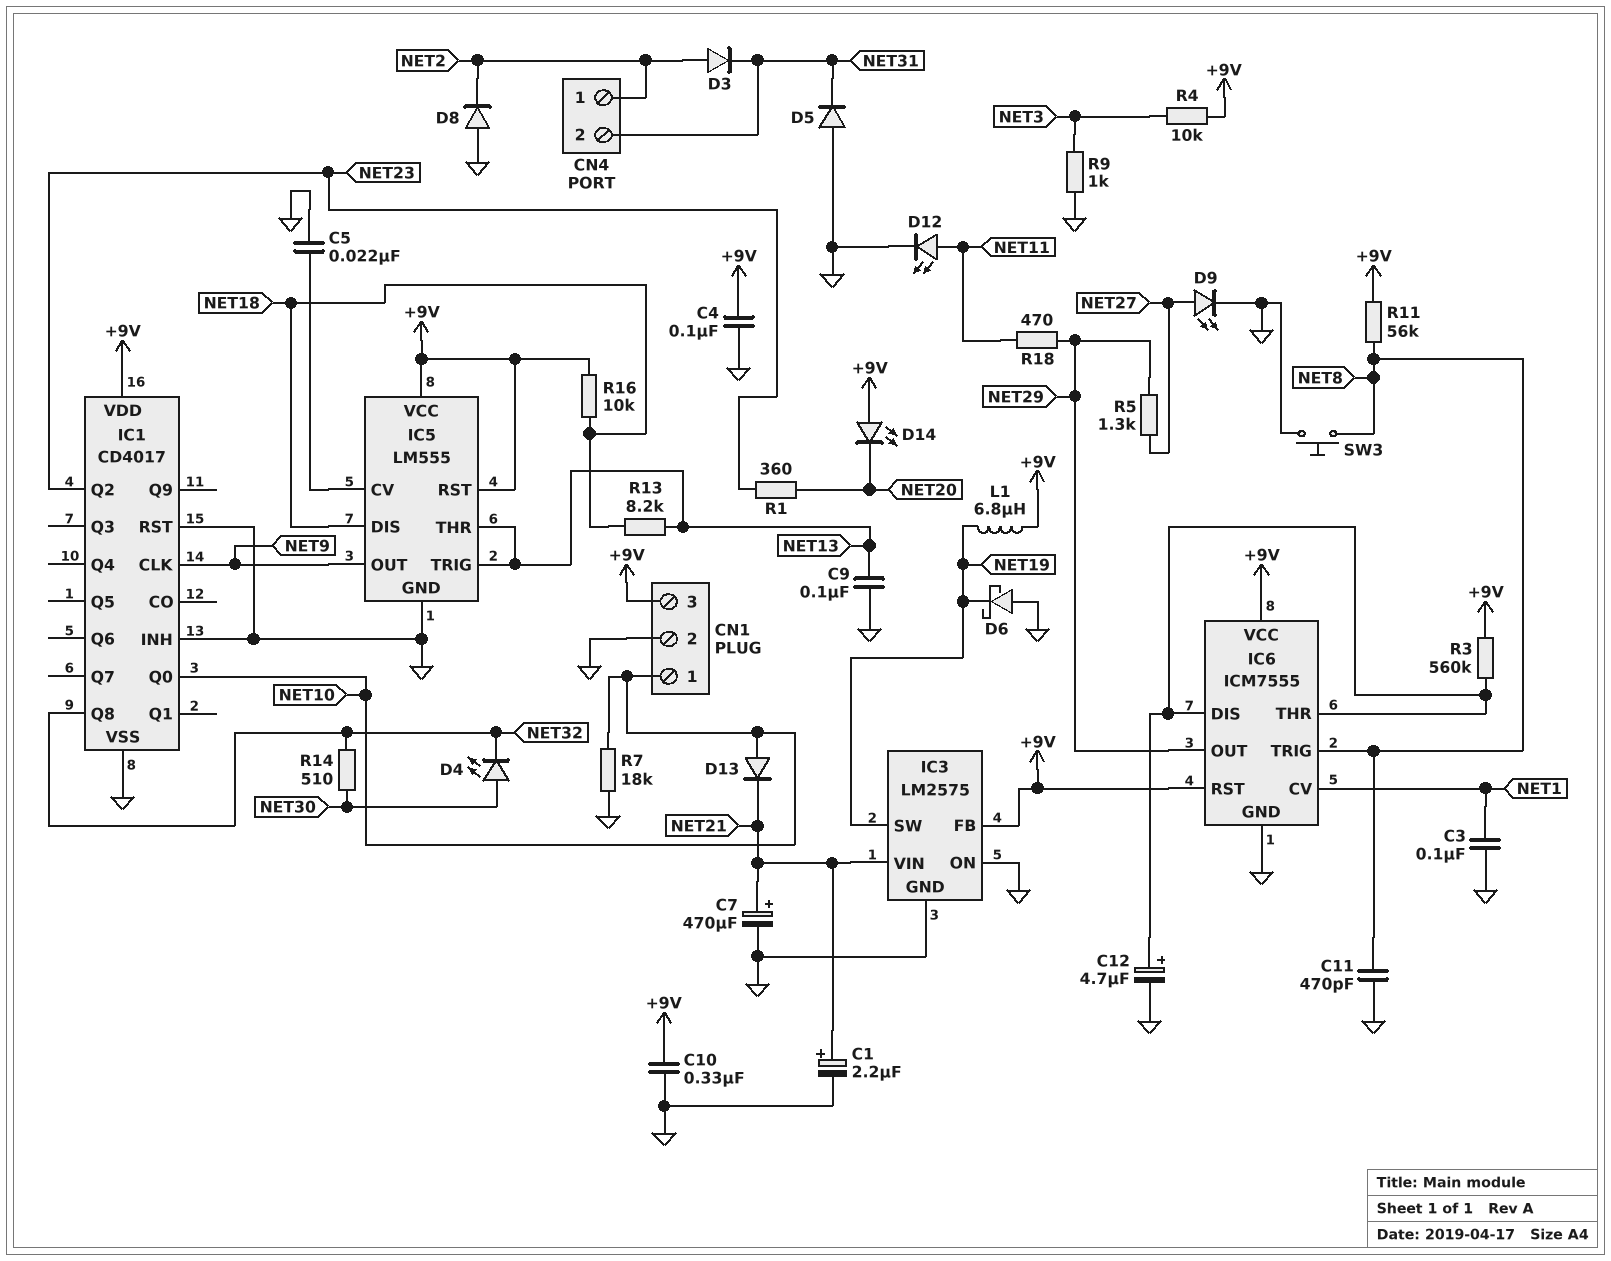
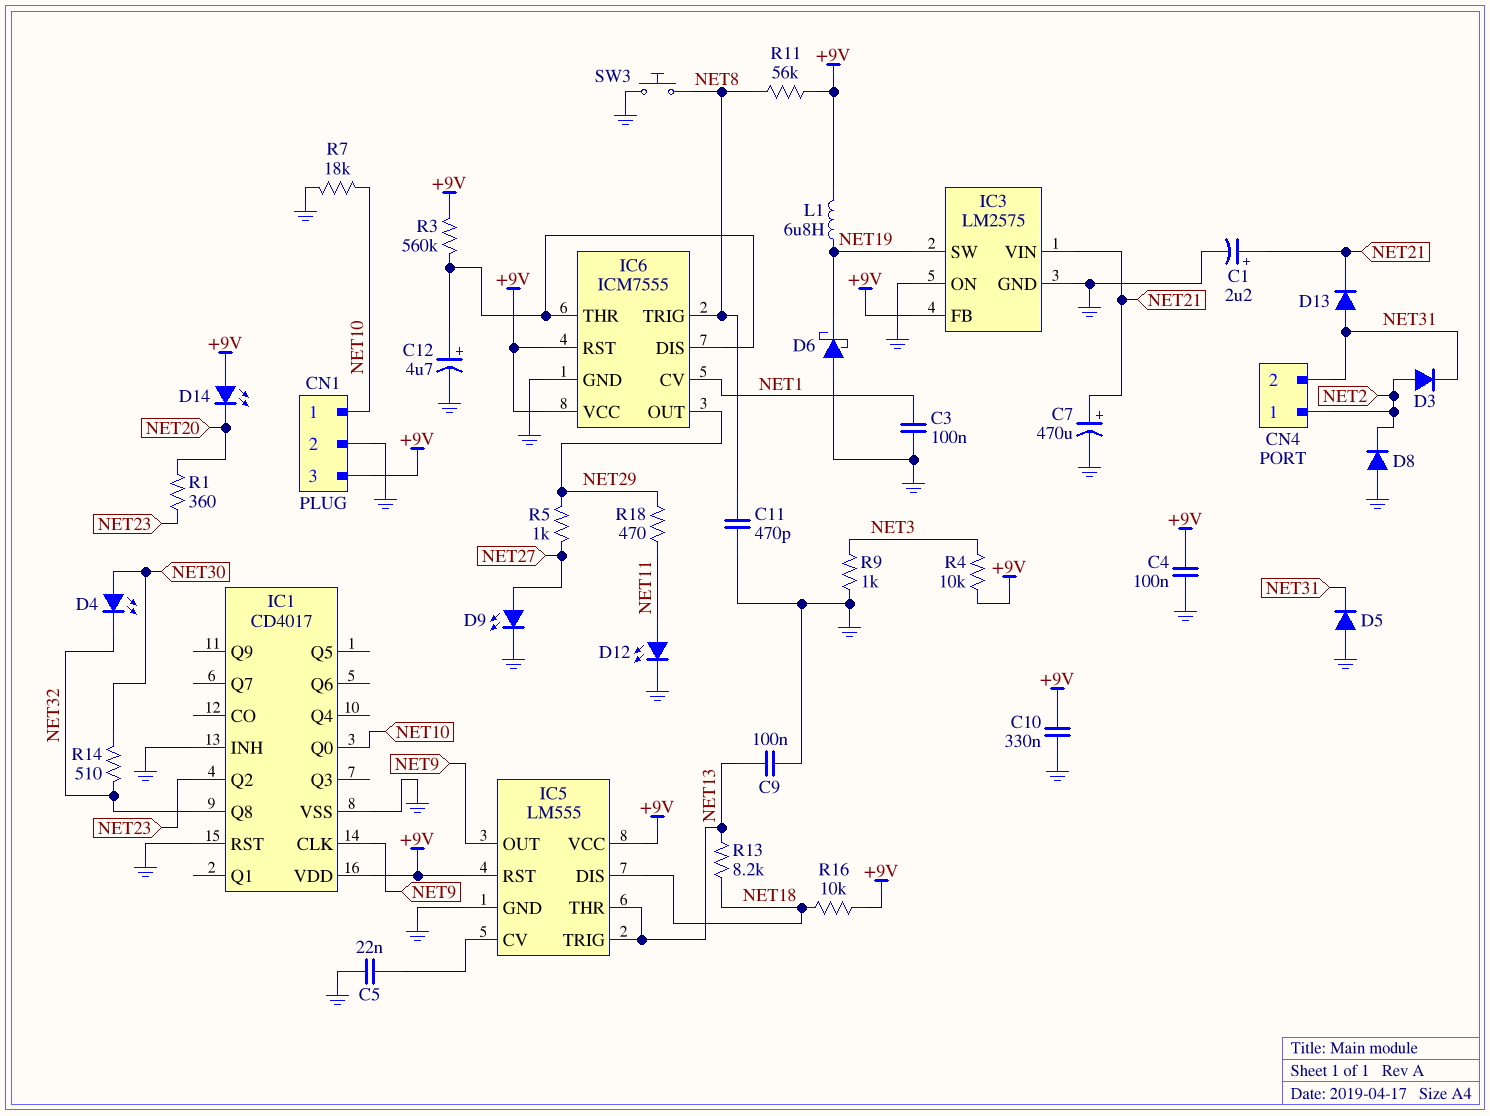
D13: diode (A NET10, K NET21) -> diode (A NET31, K NET21)
R5: 1.3k (NET27, NET29) -> 1k (NET27, NET29)

